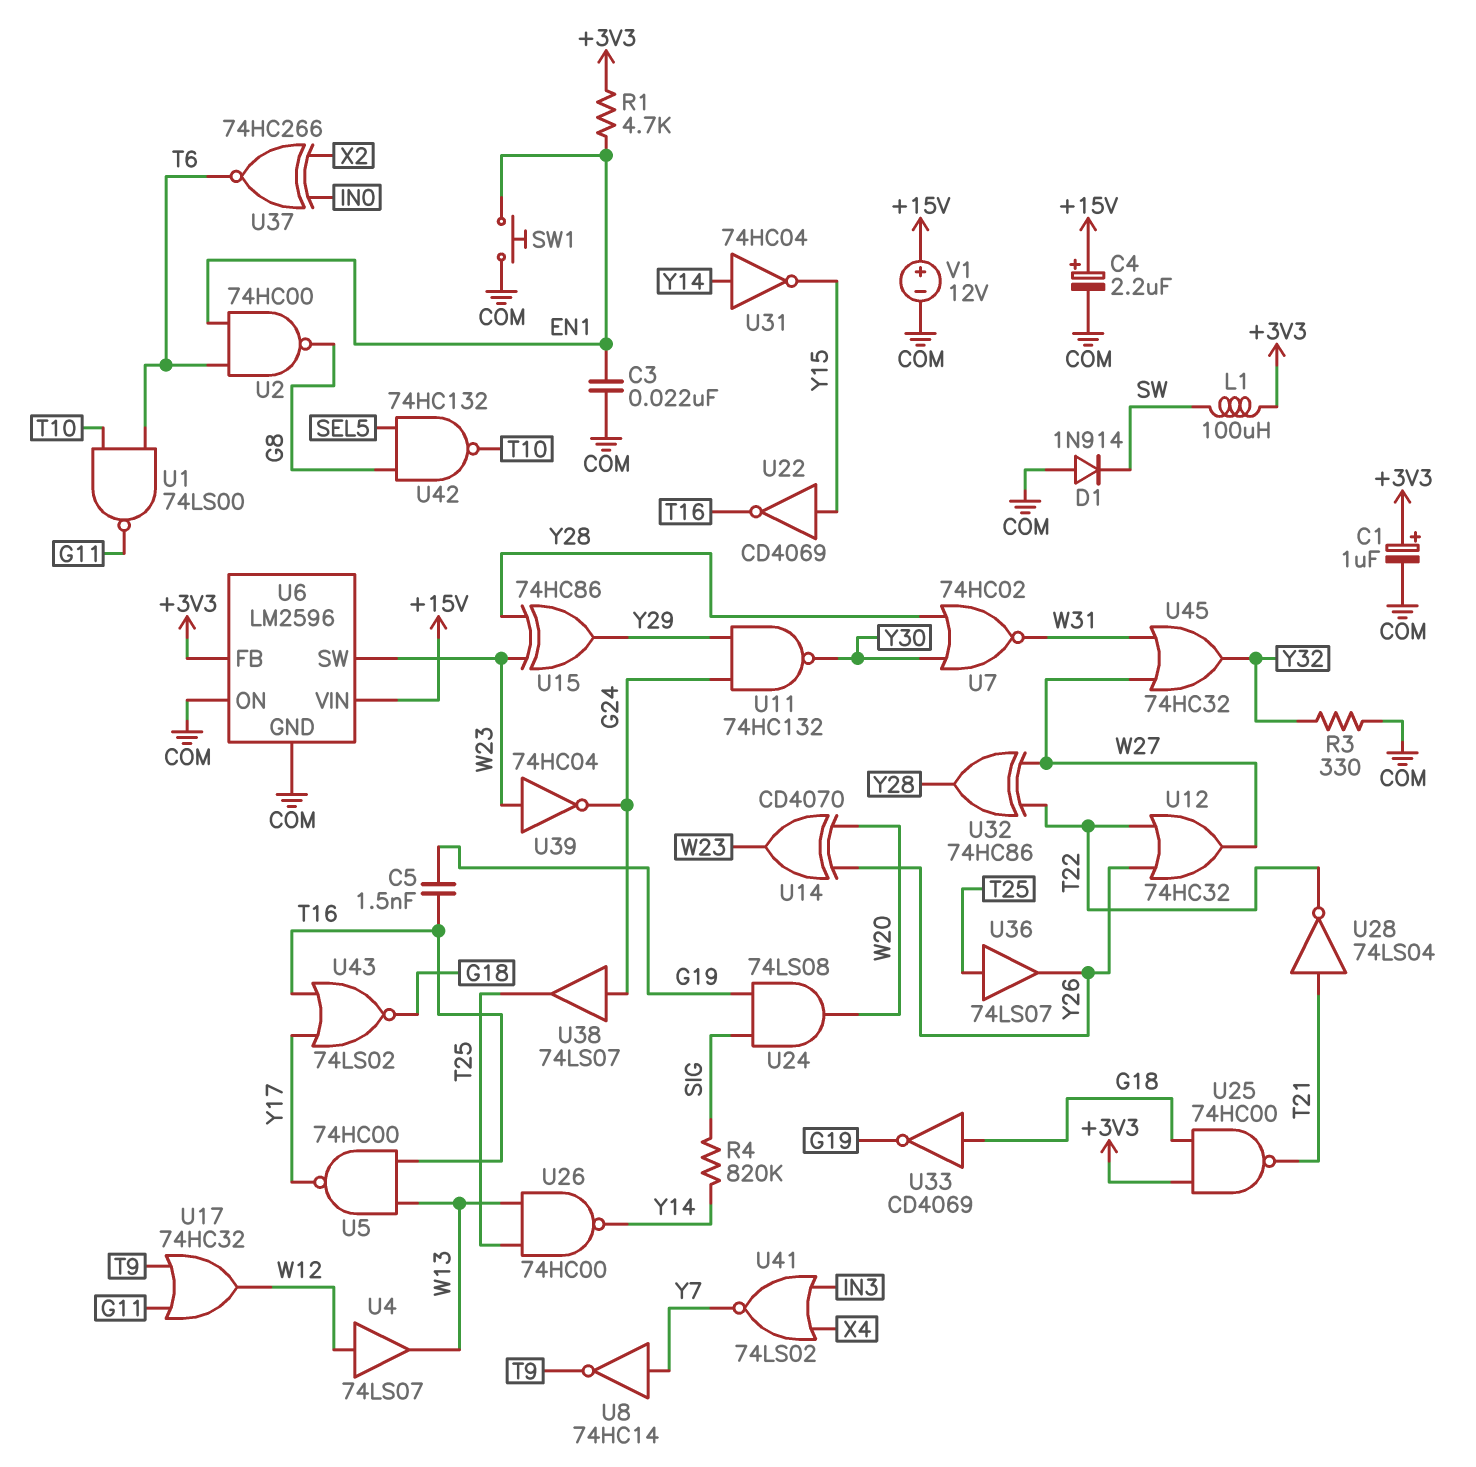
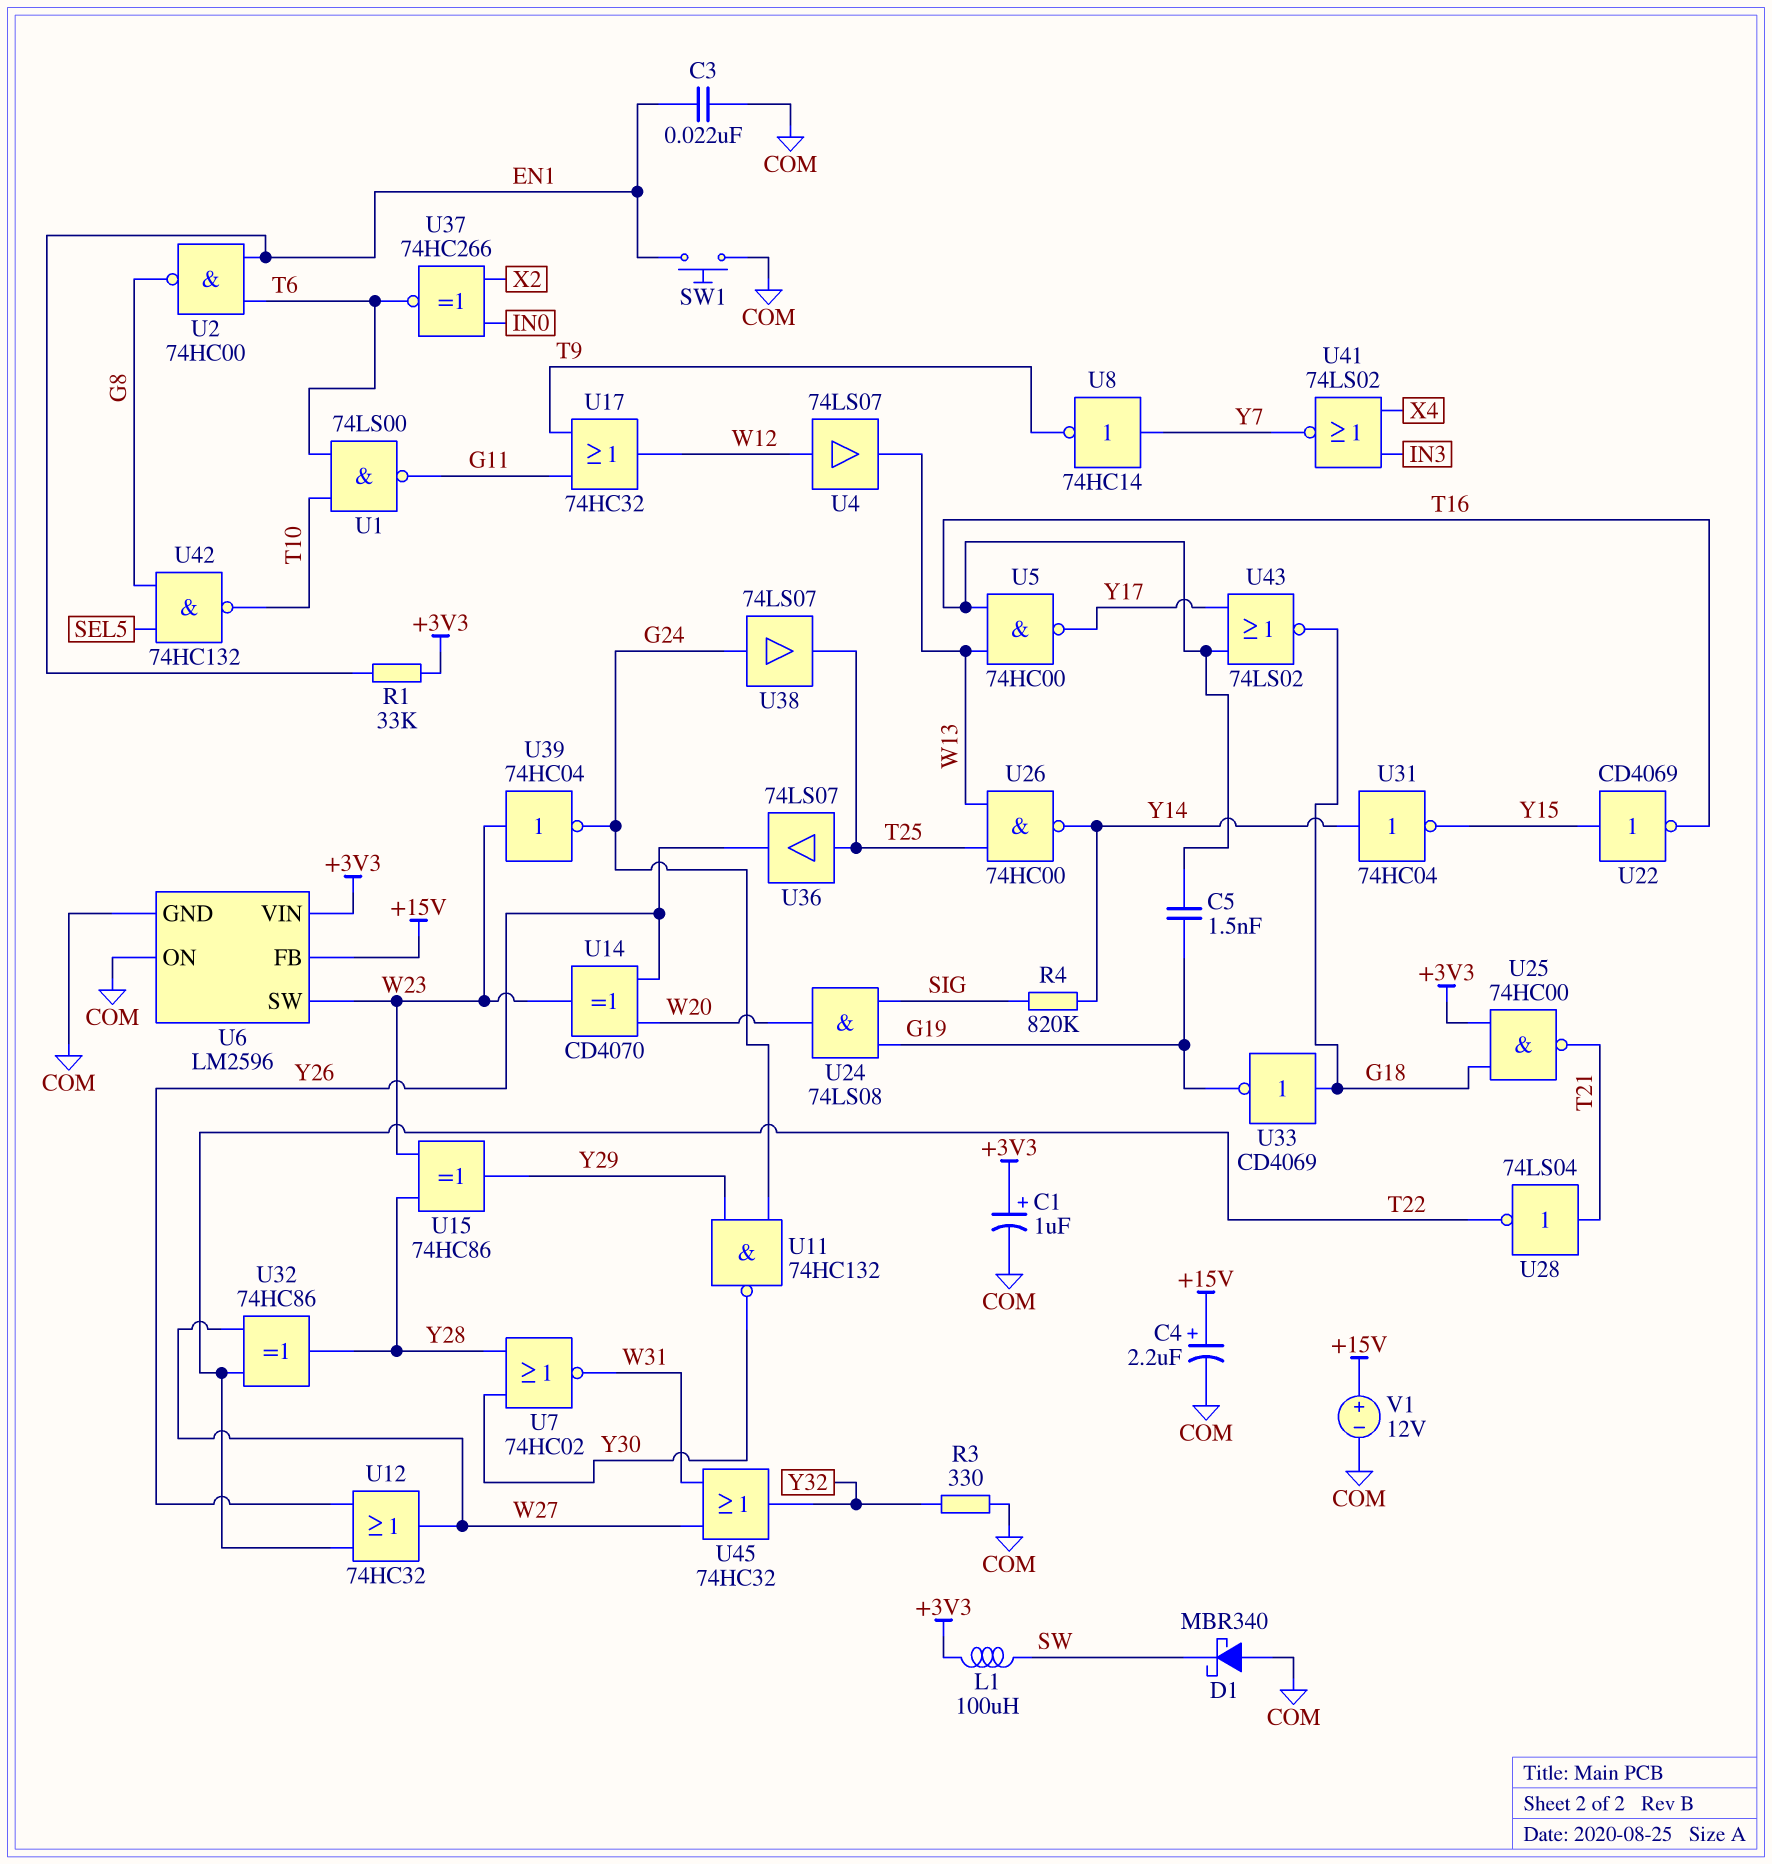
D1: diode 1N914 (A COM, K SW) -> schottky MBR340 (A COM, K SW)
R1: 4.7k (+3V3, EN1) -> 33k (+3V3, EN1)
U6 pin FB: +3V3 -> +15V
U6 pin VIN: +15V -> +3V3

